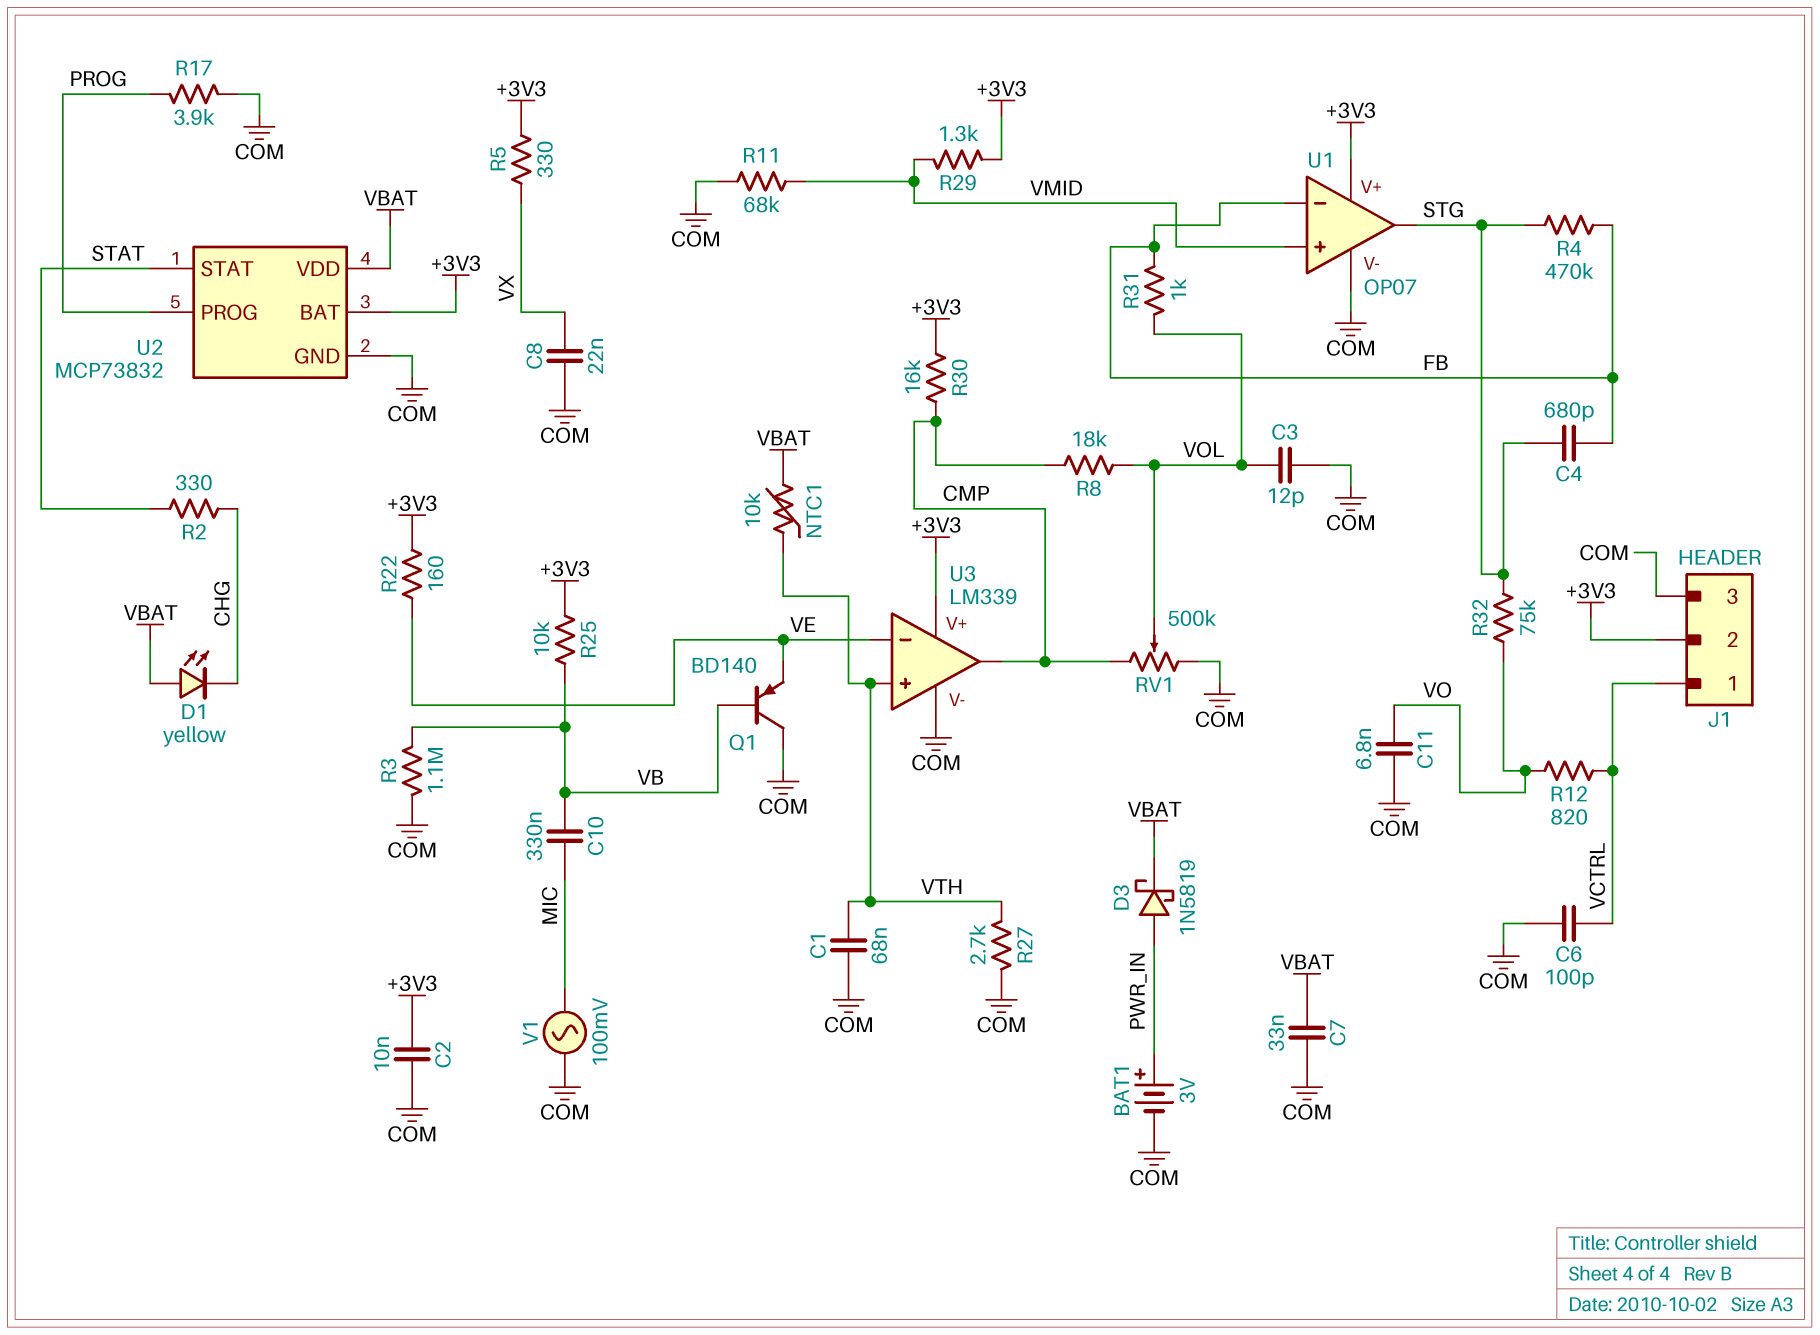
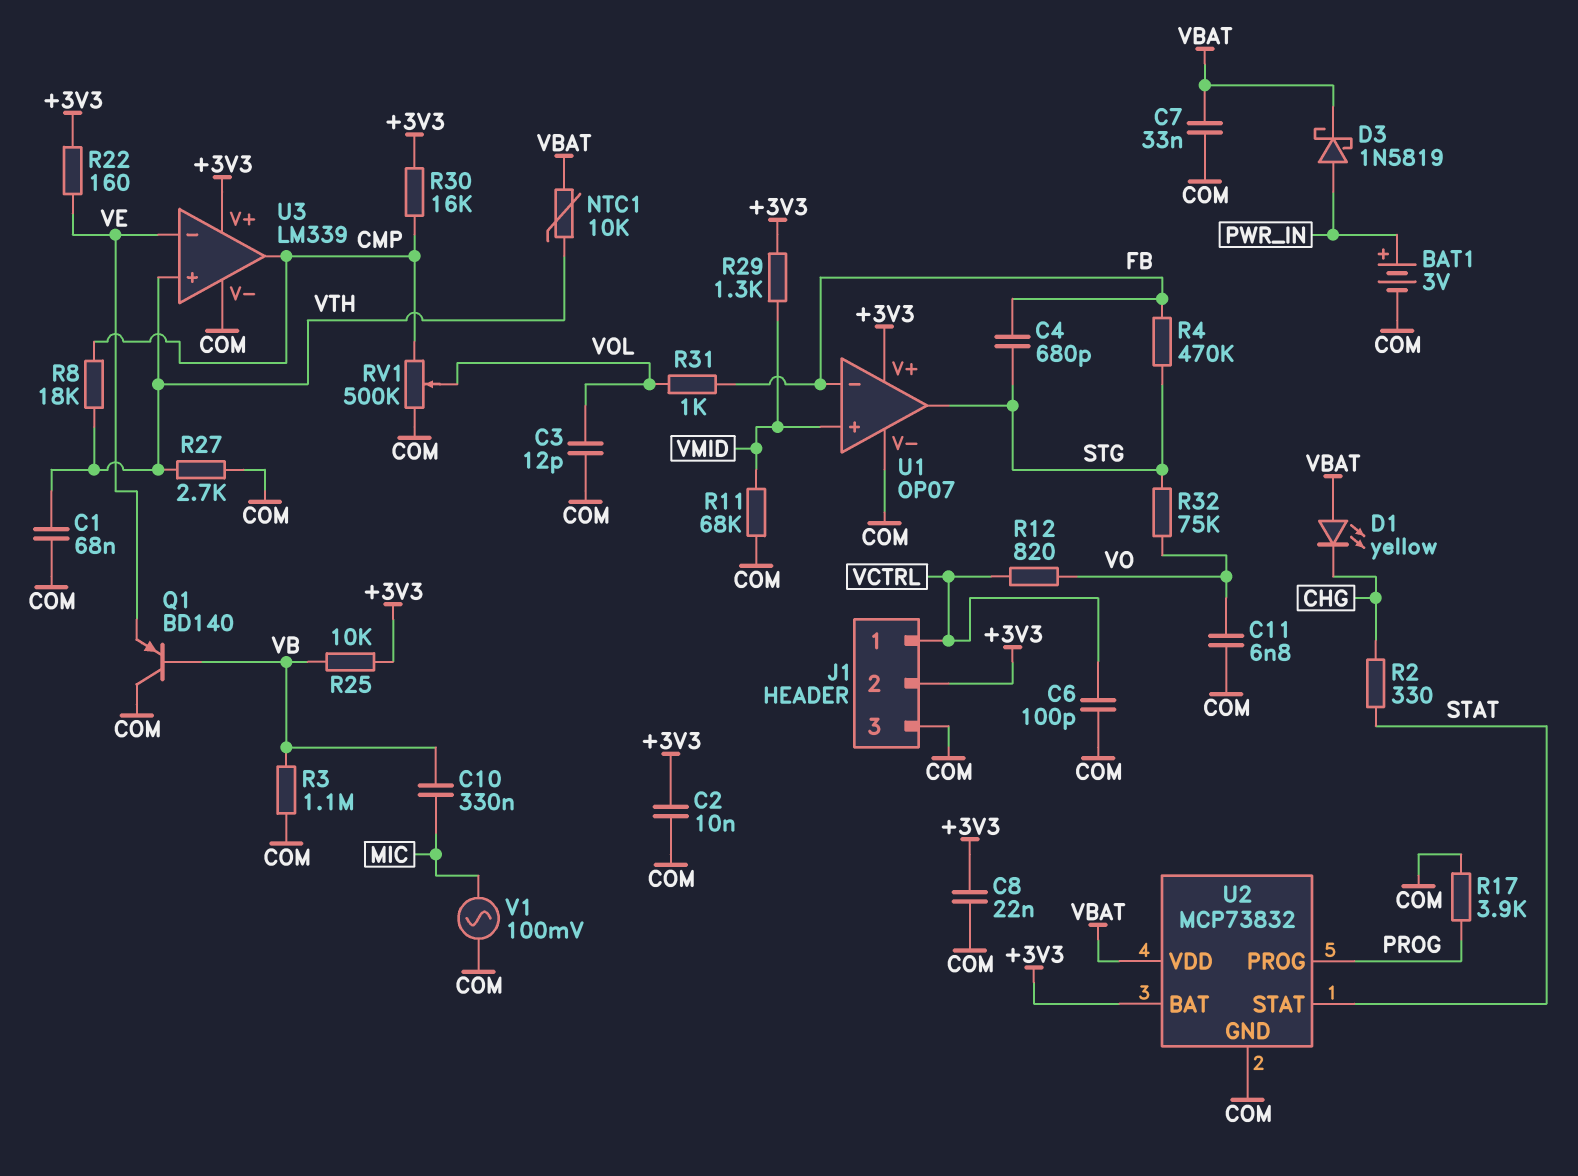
C8: 22nF (COM, VX) -> 22nF (+3V3, COM)
R5: 330 (+3V3, VX) -> none
R8: 18k (CMP, VOL) -> 18k (CMP, VTH)

